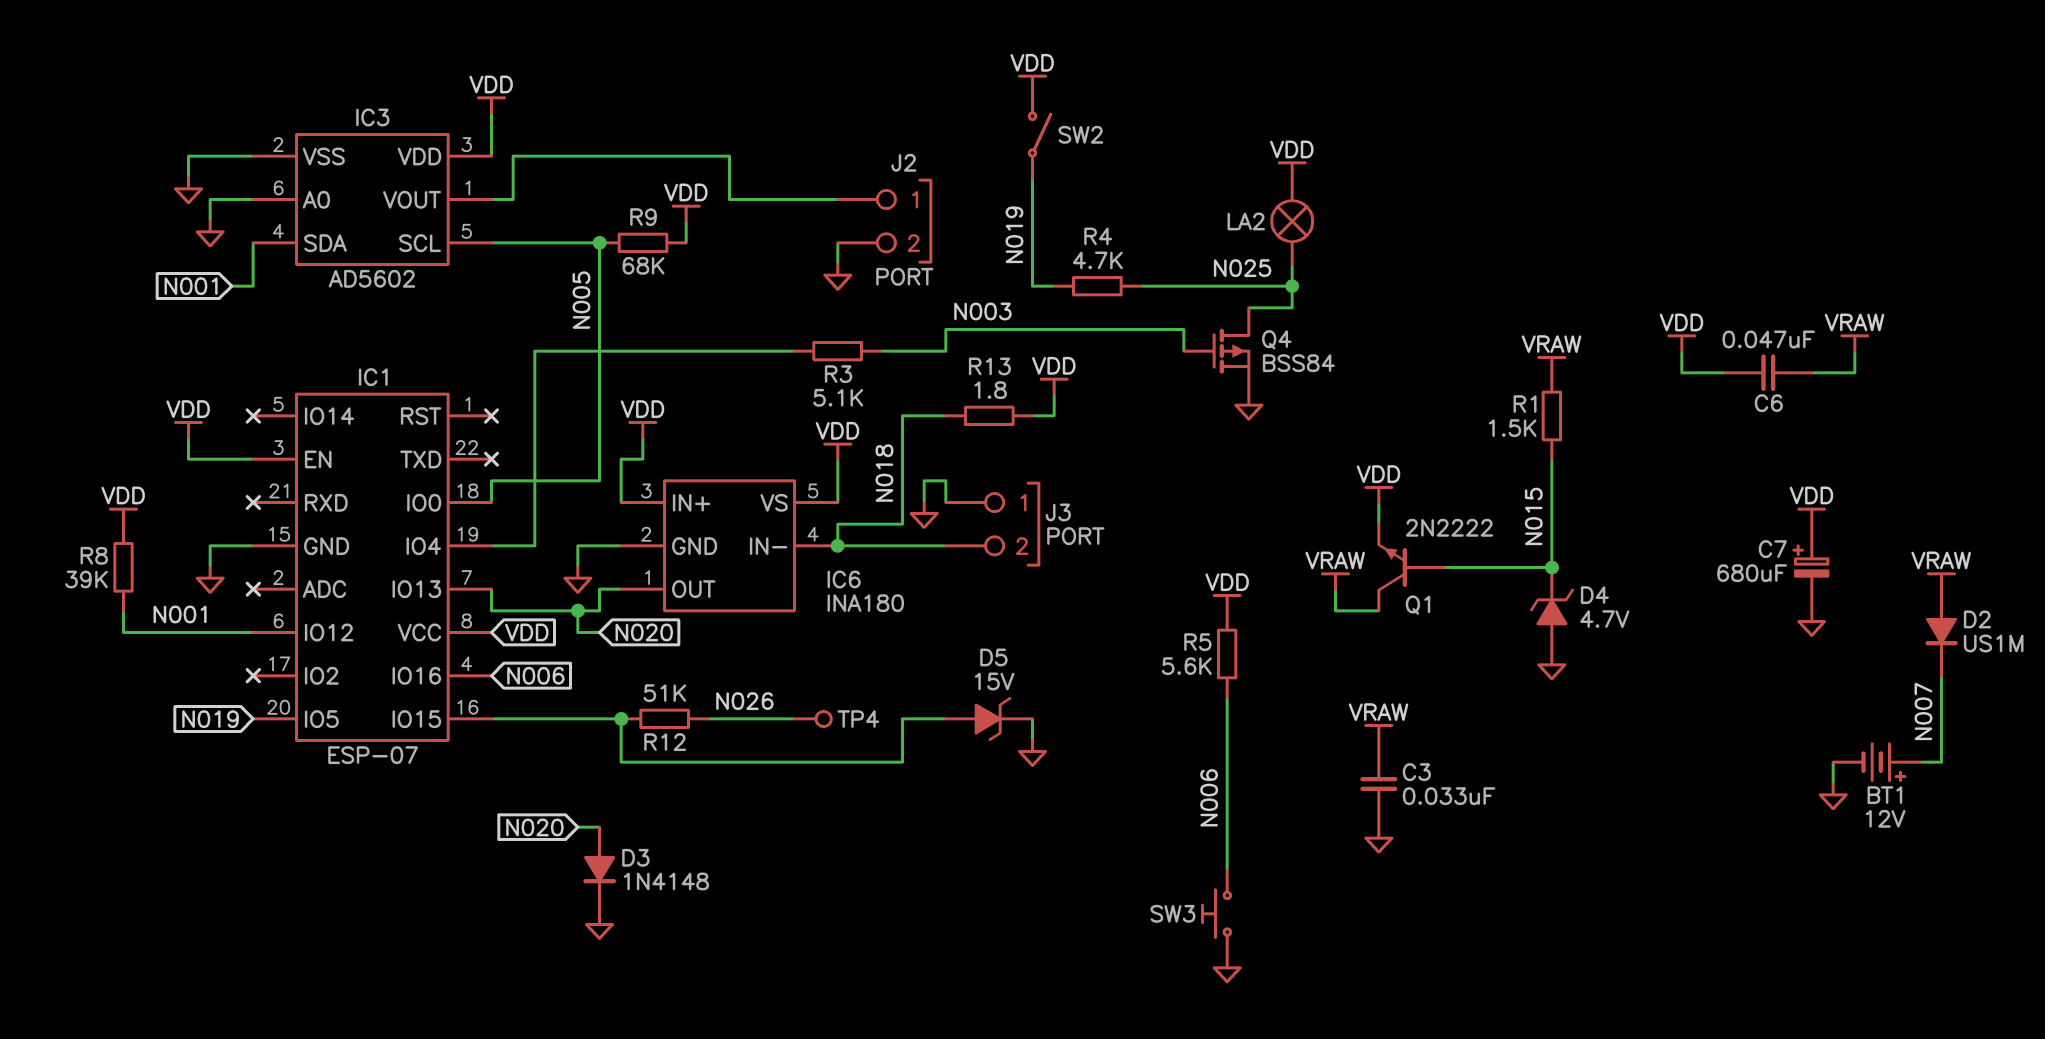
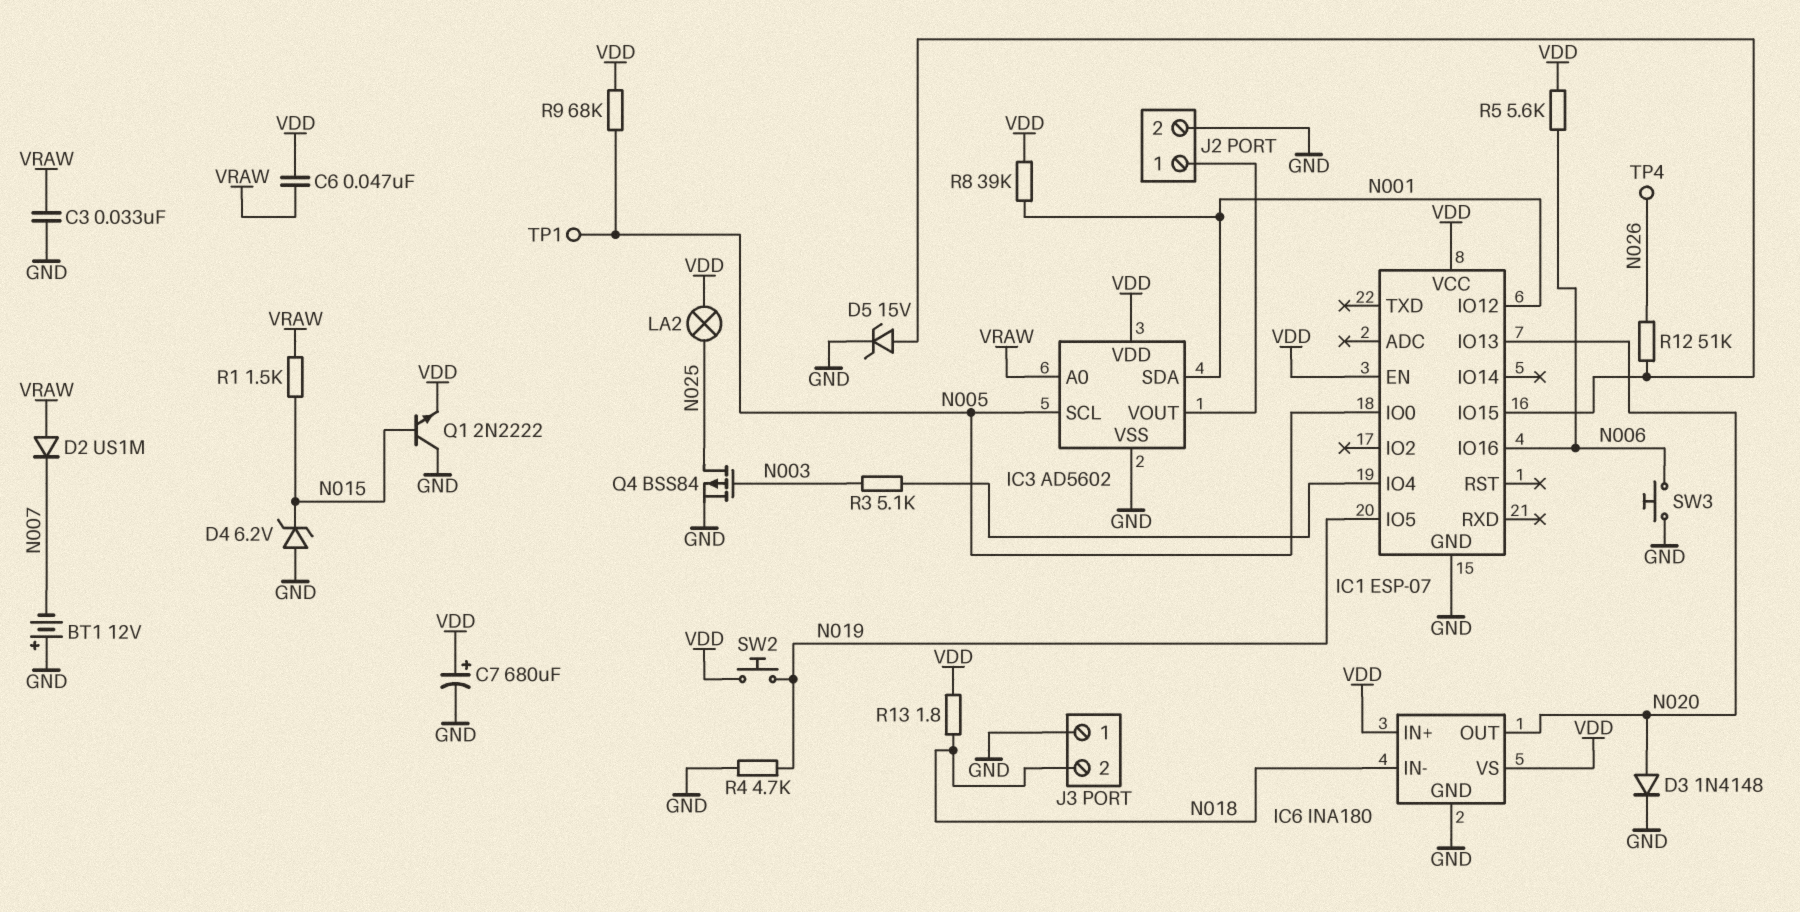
BT1: 12V (plus N007, minus GND) -> 12V (plus GND, minus N007)
D4: zener 4.7V (A GND, K N015) -> zener 6.2V (A GND, K N015)
IC3 pin A0: GND -> VRAW
Q1: NPN 2N2222 (B N015, C VRAW, E VDD) -> NPN 2N2222 (B N015, C GND, E VDD)
R4: 4.7k (N019, N025) -> 4.7k (GND, N019)
SW2: switch (N019, VDD) -> button (N019, VDD)
TP1: none -> test point (N005)

